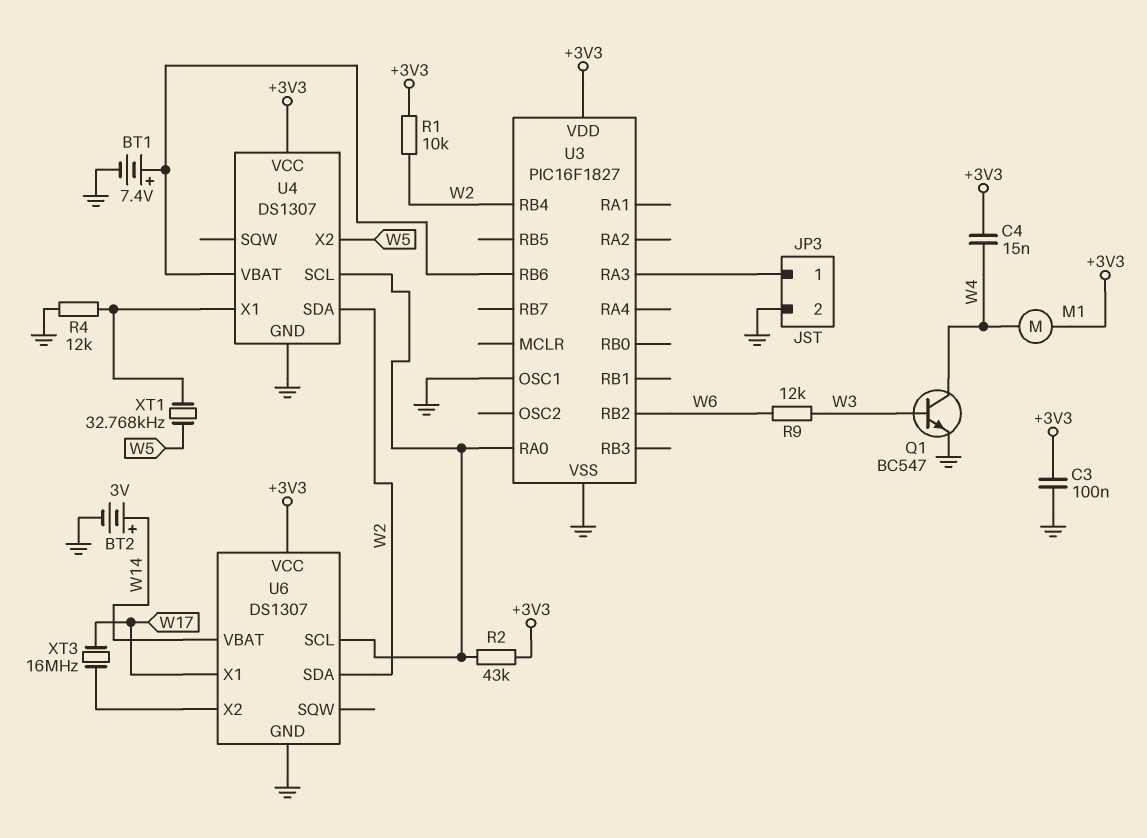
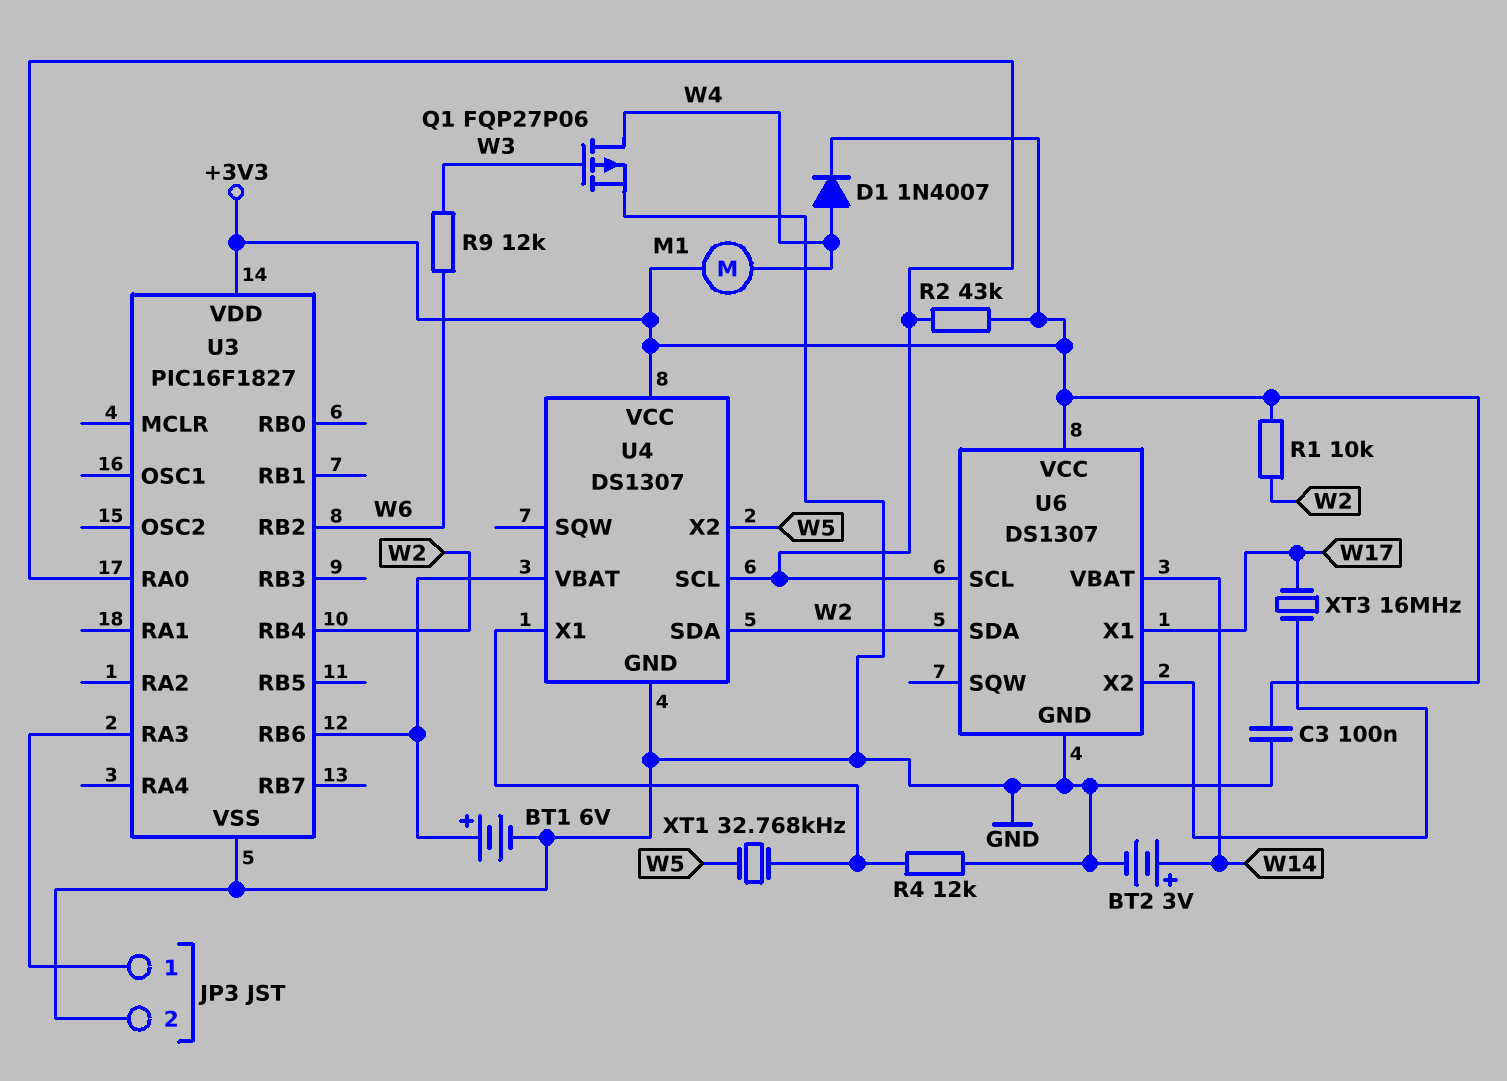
BT1: 7.4V (plus U3/RB6, minus GND) -> 6V (plus U3/RB6, minus GND)
C4: 15nF (+3V3, W4) -> none
D1: none -> diode 1N4007 (A W4, K +3V3)
Q1: NPN BC547 (B W3, C W4, E GND) -> PMOS FQP27P06 (G W3, D W4, S GND)
U3 pin OSC1: GND -> none

